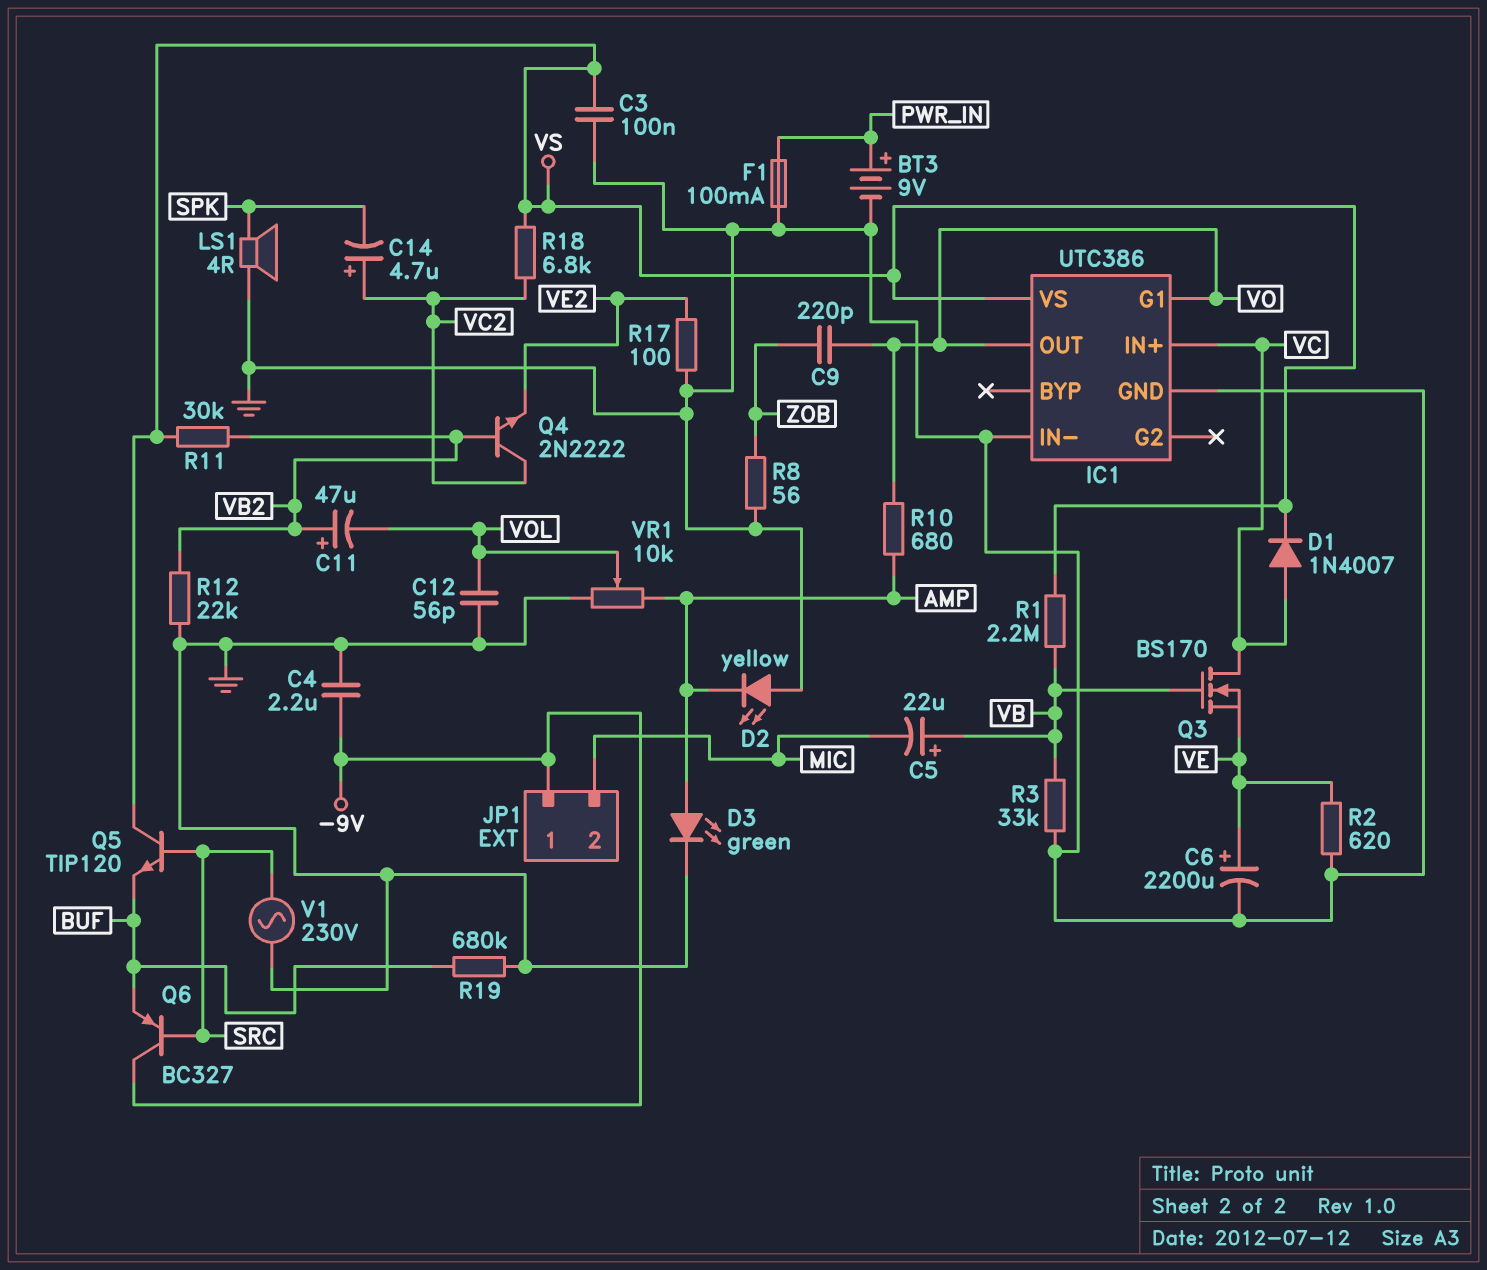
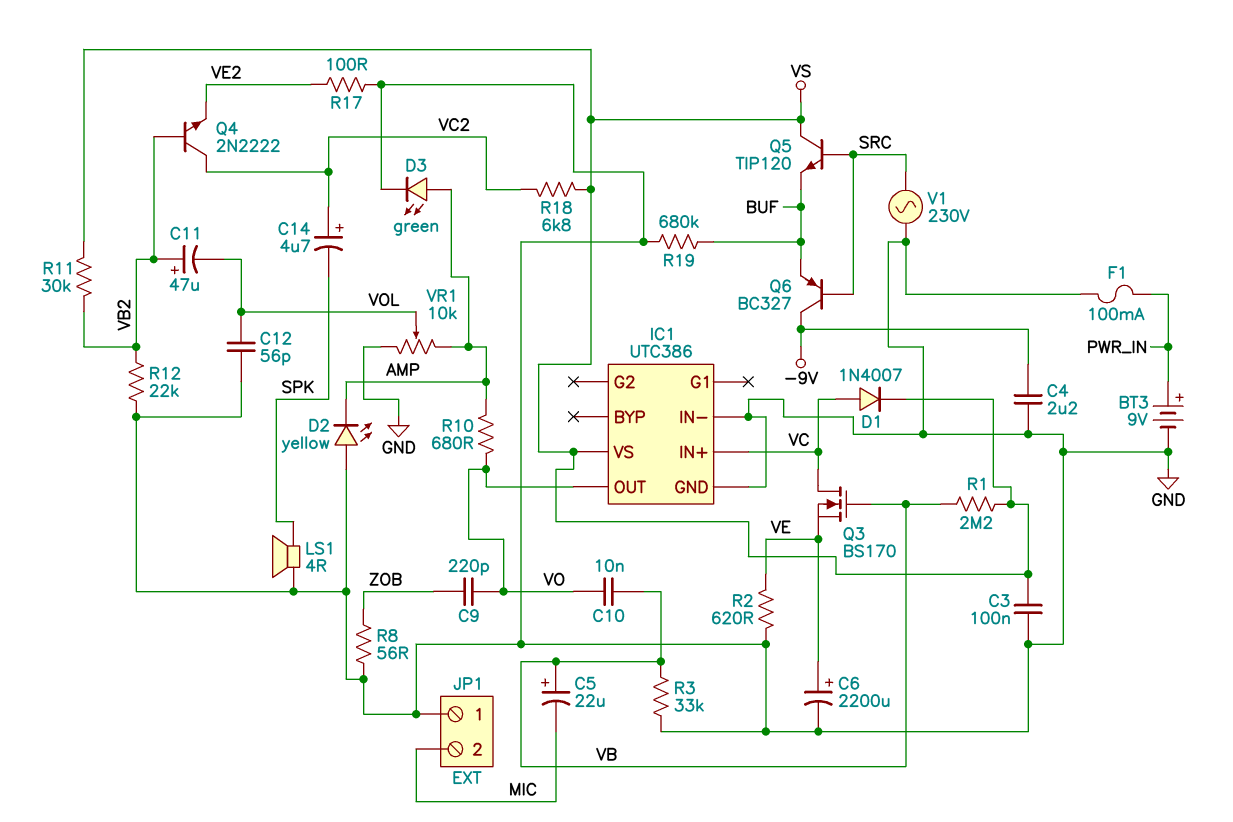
C10: none -> 10nF (VB, VO)
IC1 pin G1: VO -> none
JP1 pin 1: -9V -> GND

